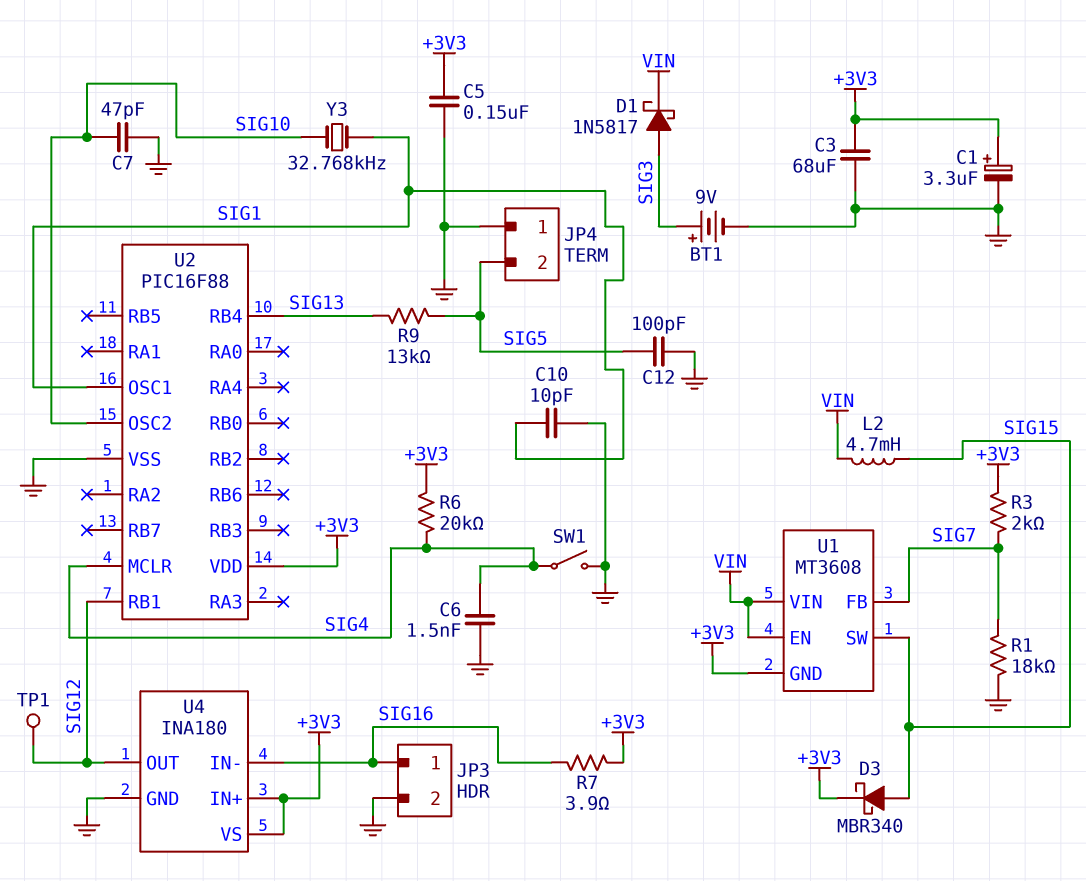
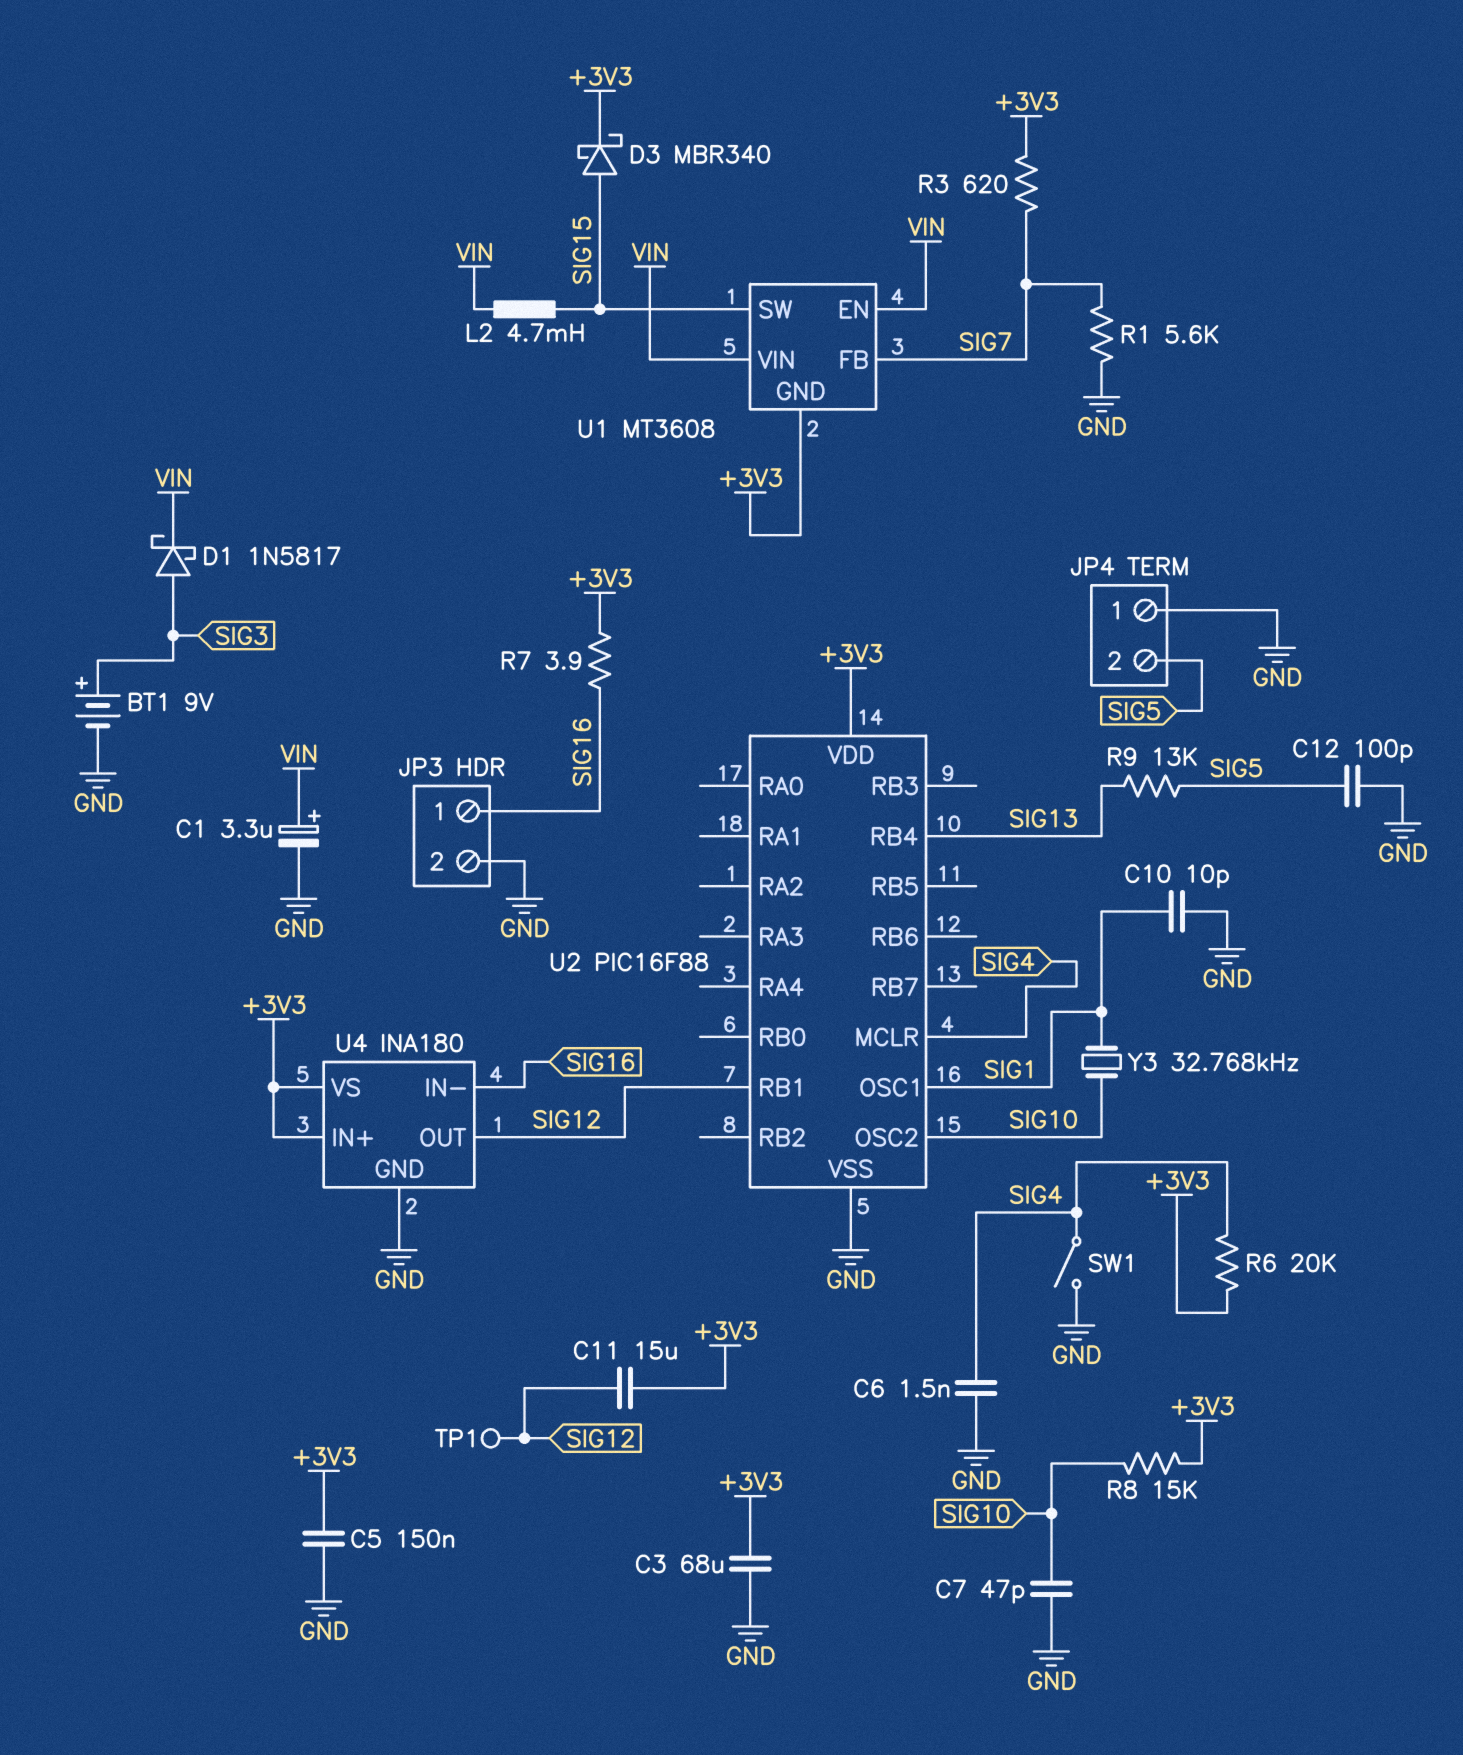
C1: 3.3uF (plus +3V3, minus GND) -> 3.3uF (plus VIN, minus GND)
C11: none -> 15uF (+3V3, SIG12)
R1: 18k (GND, SIG7) -> 5.6k (GND, SIG7)
R3: 2k (+3V3, SIG7) -> 620 (+3V3, SIG7)
R8: none -> 15k (+3V3, SIG10)

